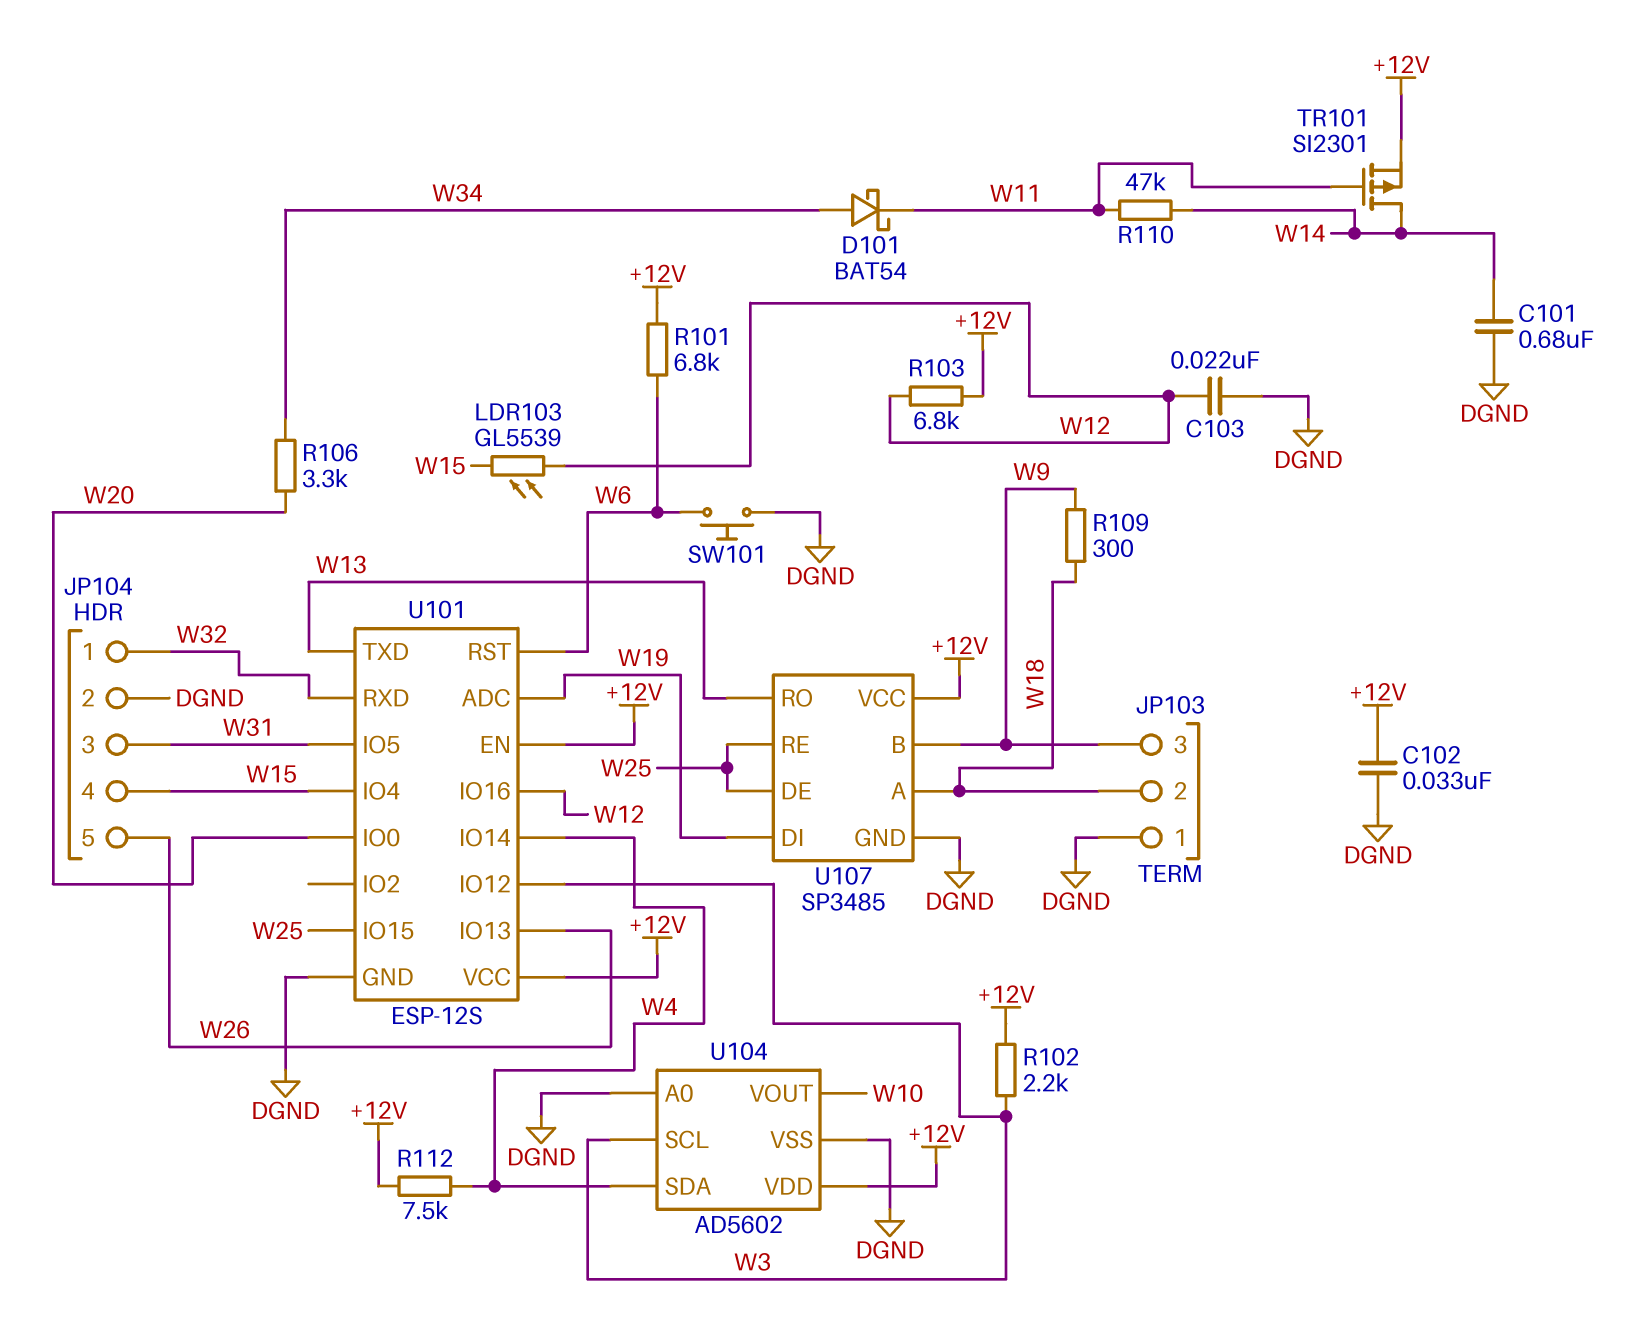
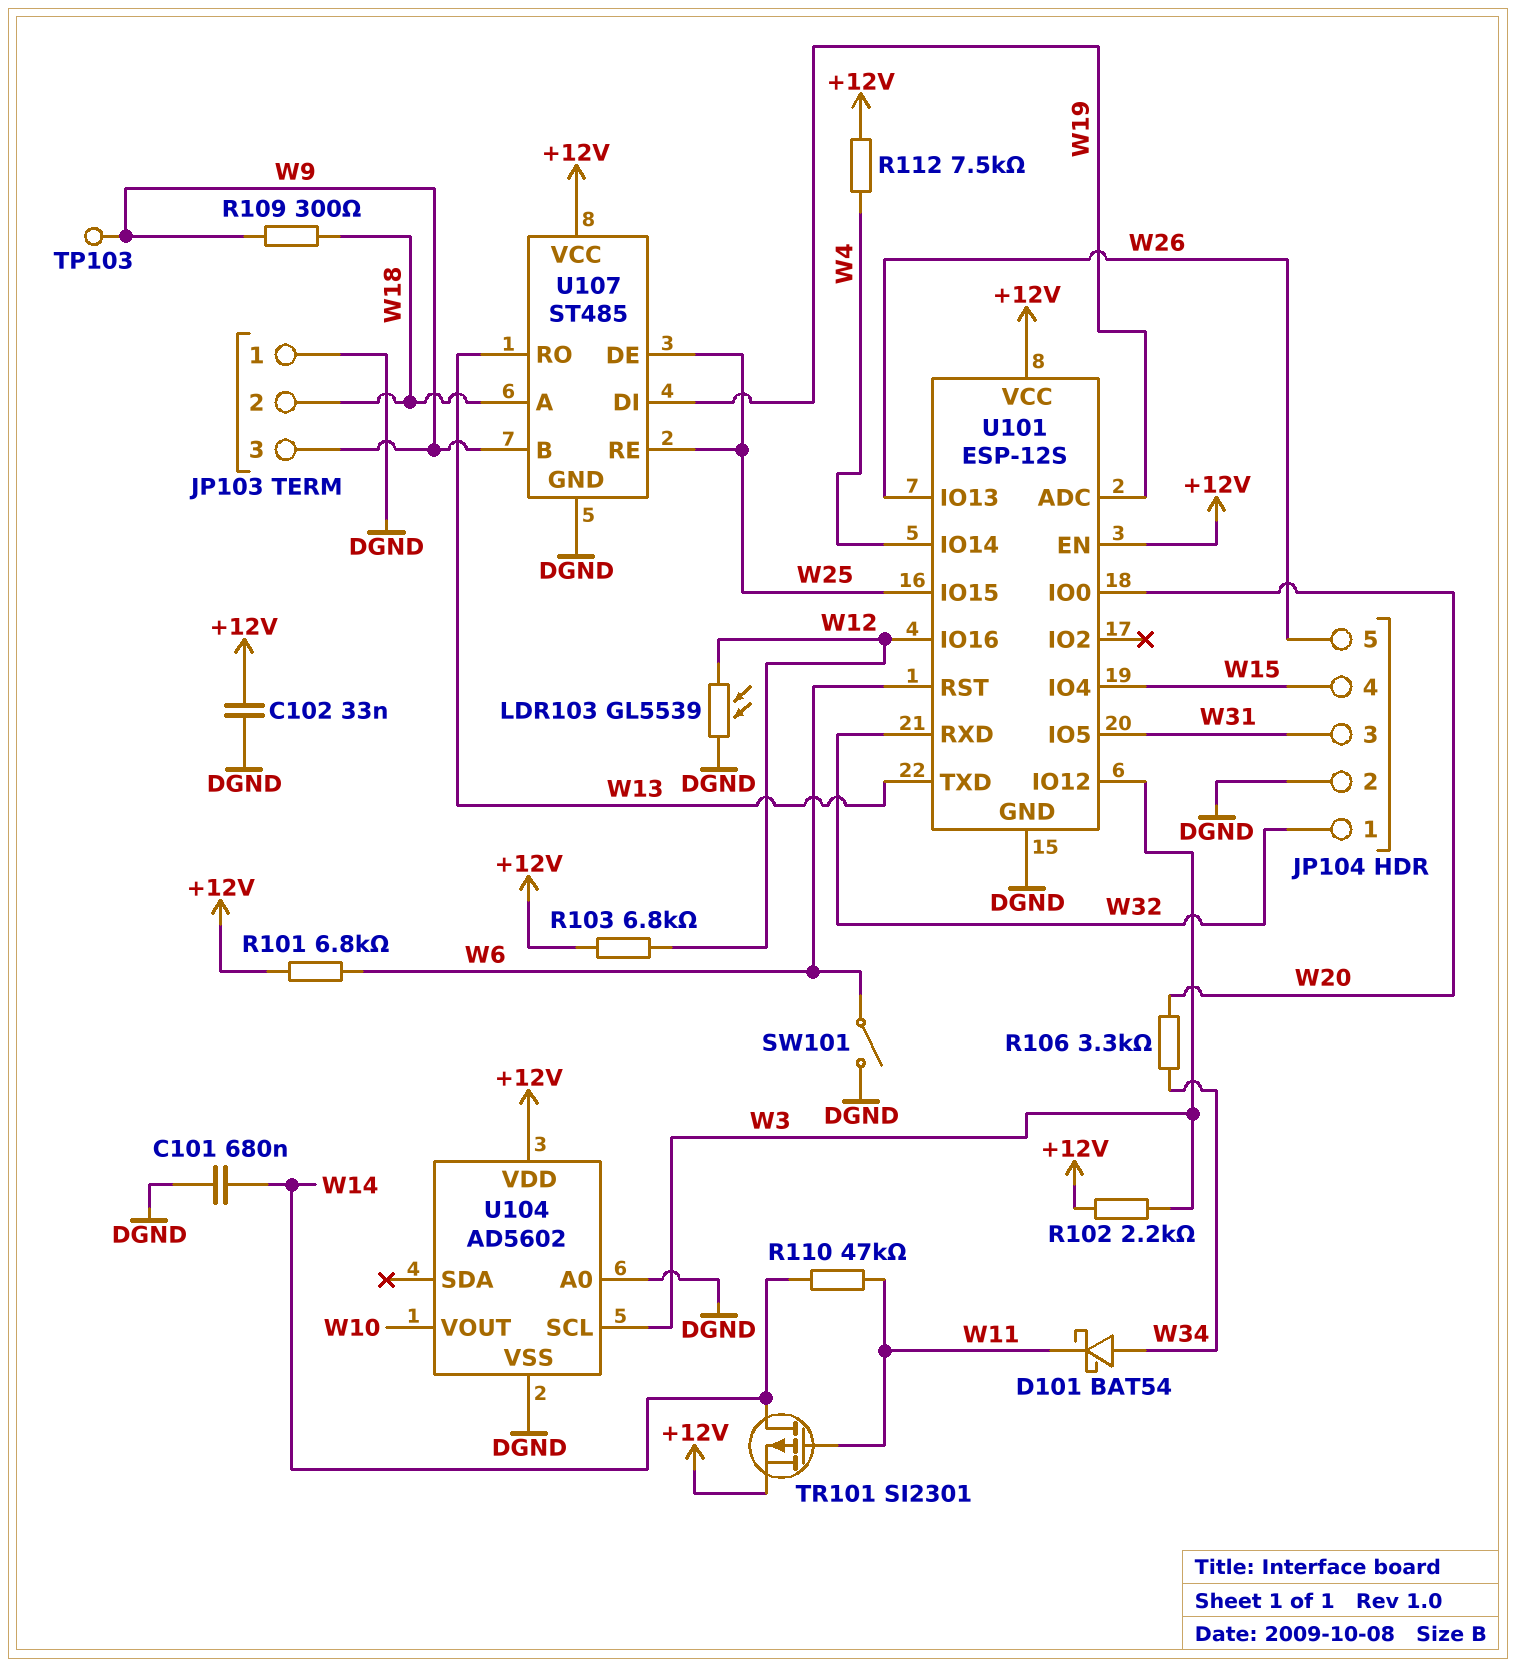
C103: 22nF (DGND, W12) -> none
LDR103: GL5539 (W12, W15) -> GL5539 (DGND, W12)
SW101: button (DGND, W6) -> switch (DGND, W6)
TP103: none -> test point (W9)
U104 pin SDA: W4 -> none
U107: SP3485 -> ST485

